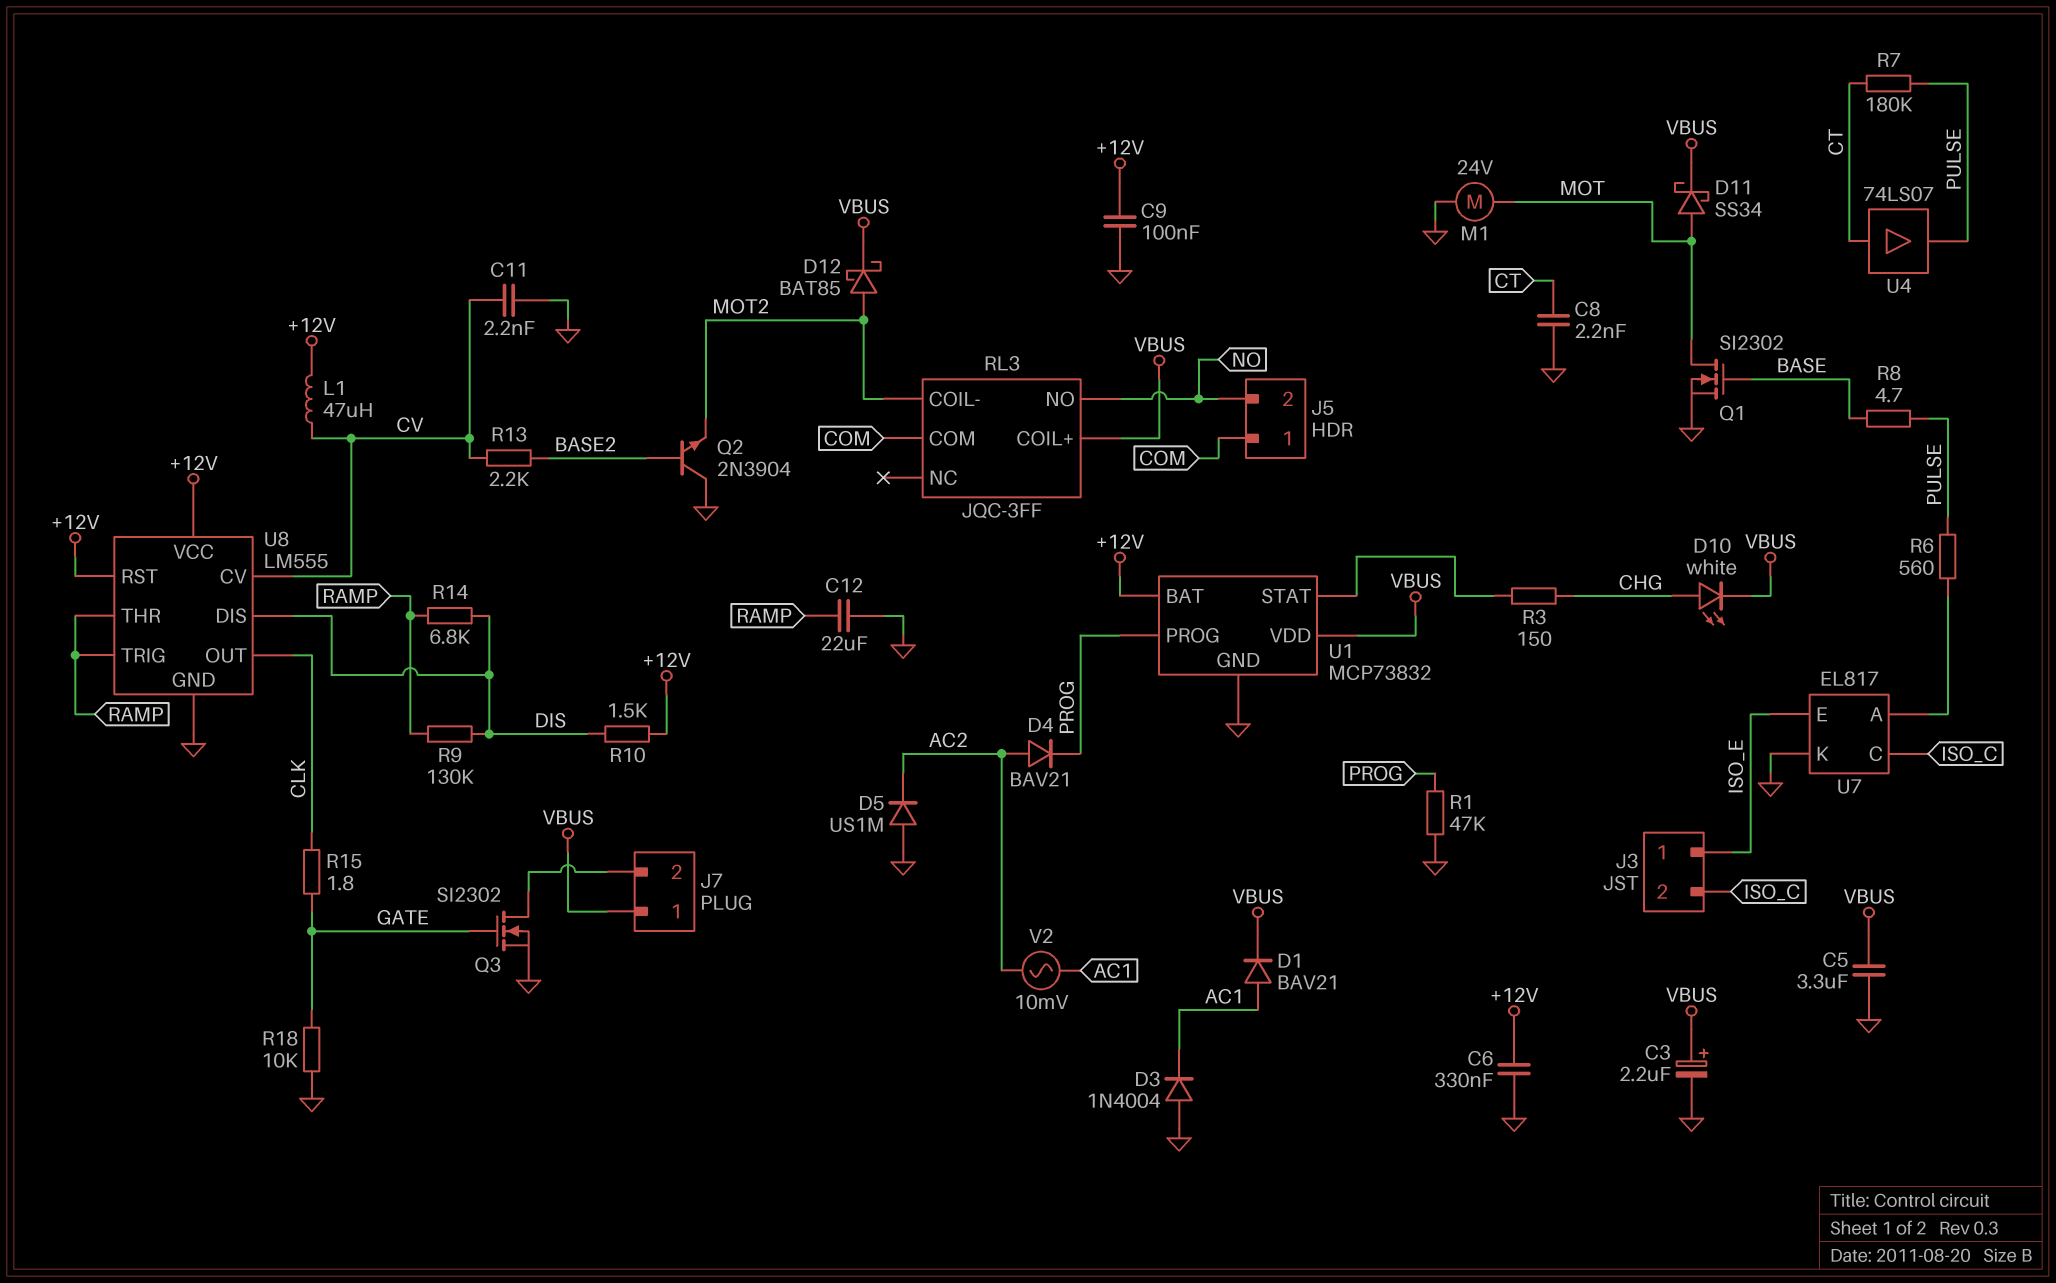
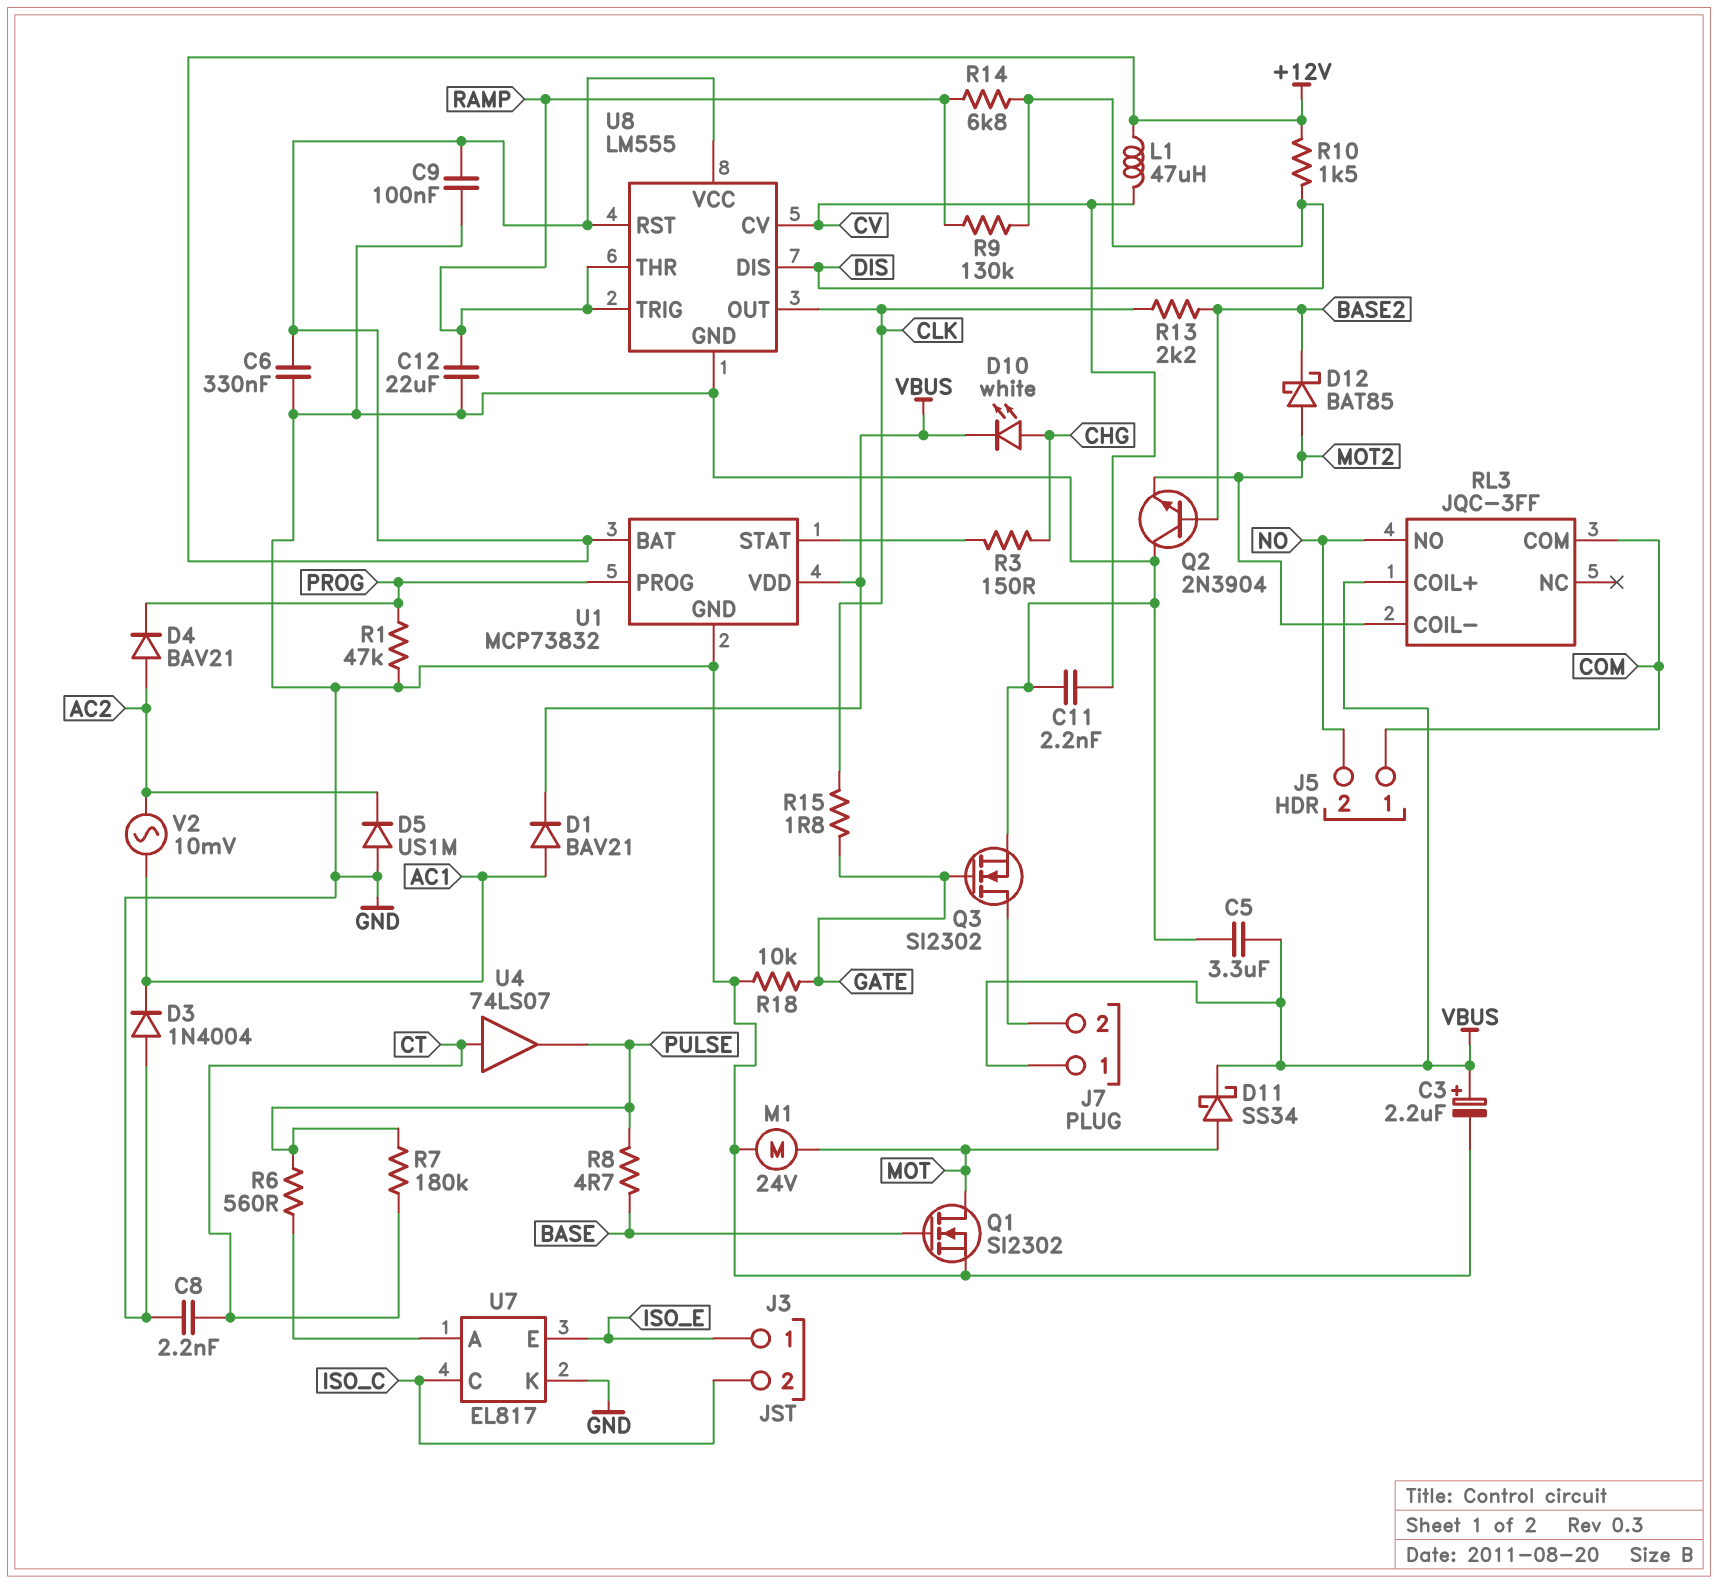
D12: schottky BAT85 (A MOT2, K VBUS) -> schottky BAT85 (A MOT2, K BASE2)
R13: 2.2k (BASE2, CV) -> 2.2k (BASE2, CLK)

